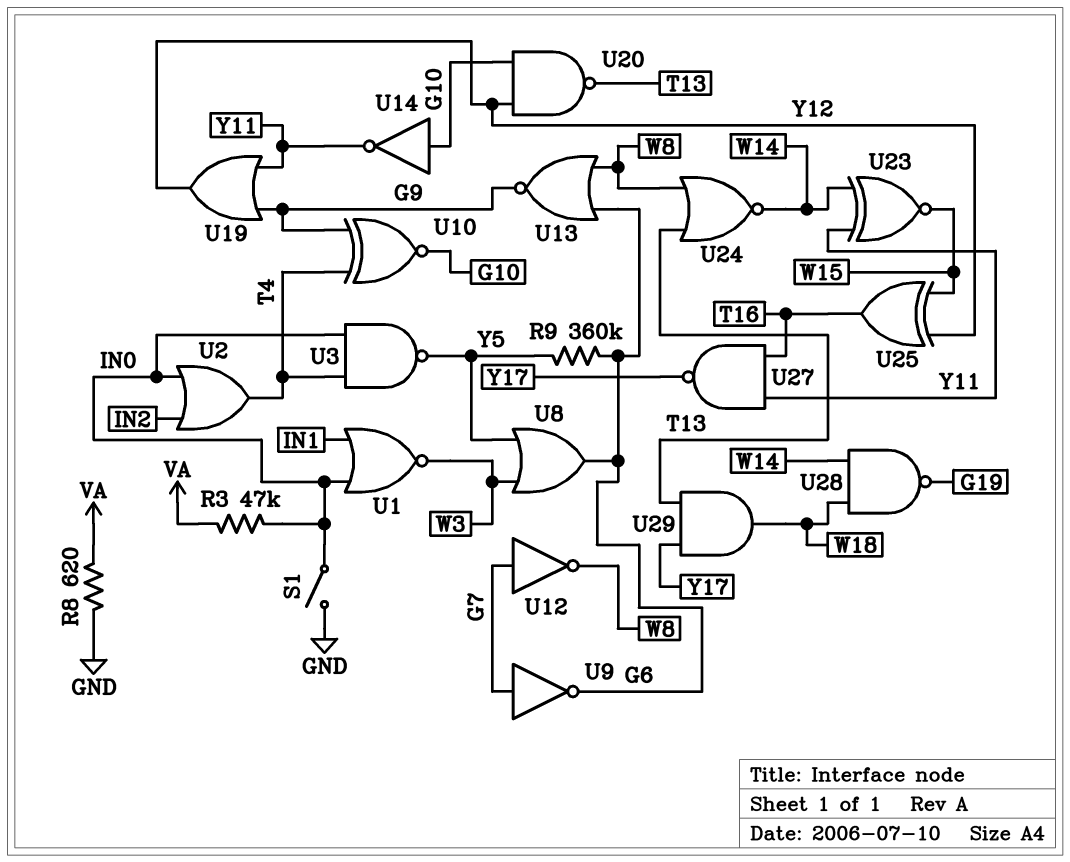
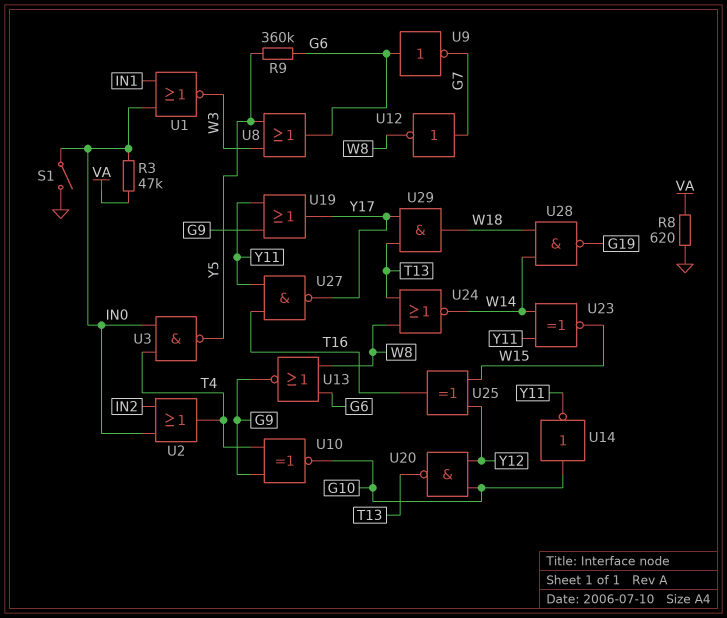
U9: NOT (in G7, out G6) -> NOT (in G6, out G7)
U19: OR (in G9, in Y11, out Y12) -> OR (in G9, in Y11, out Y17)

